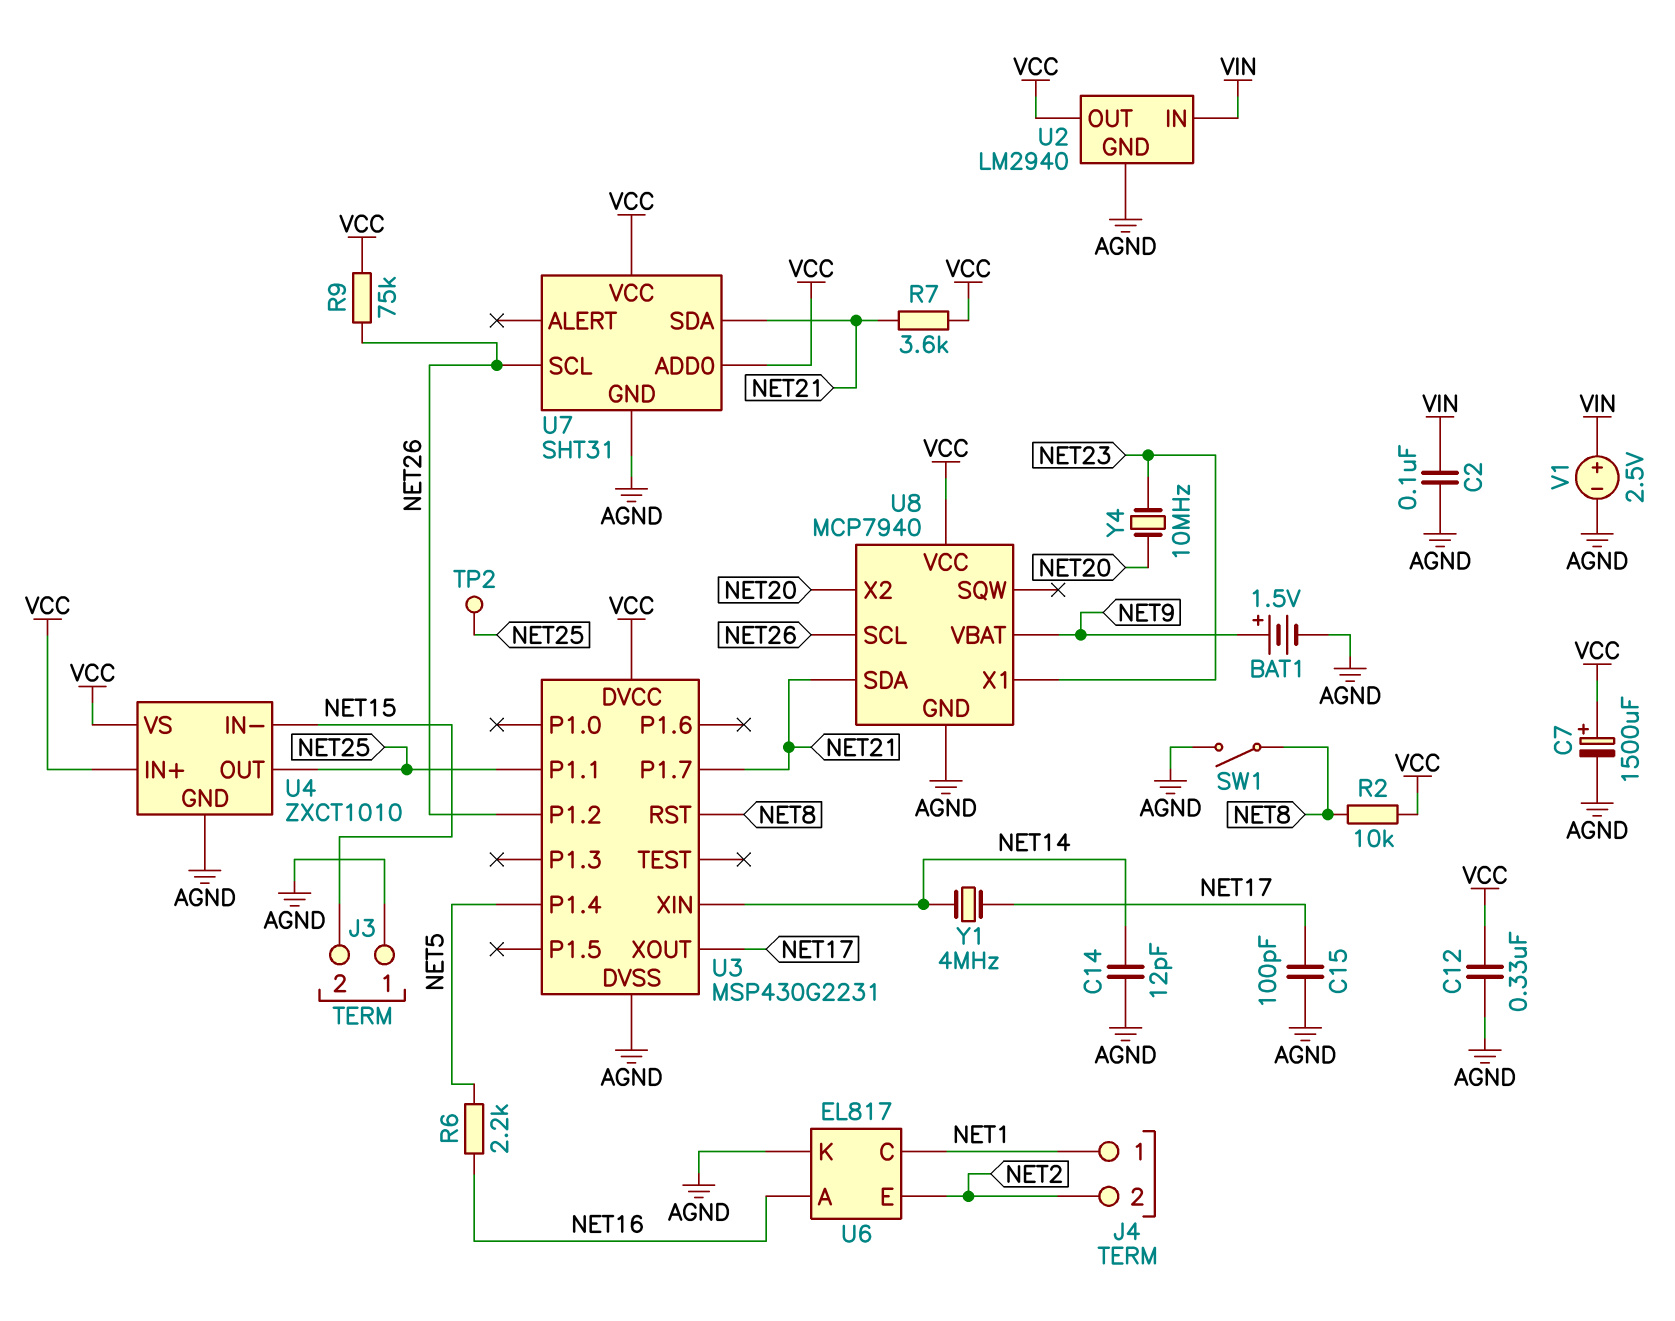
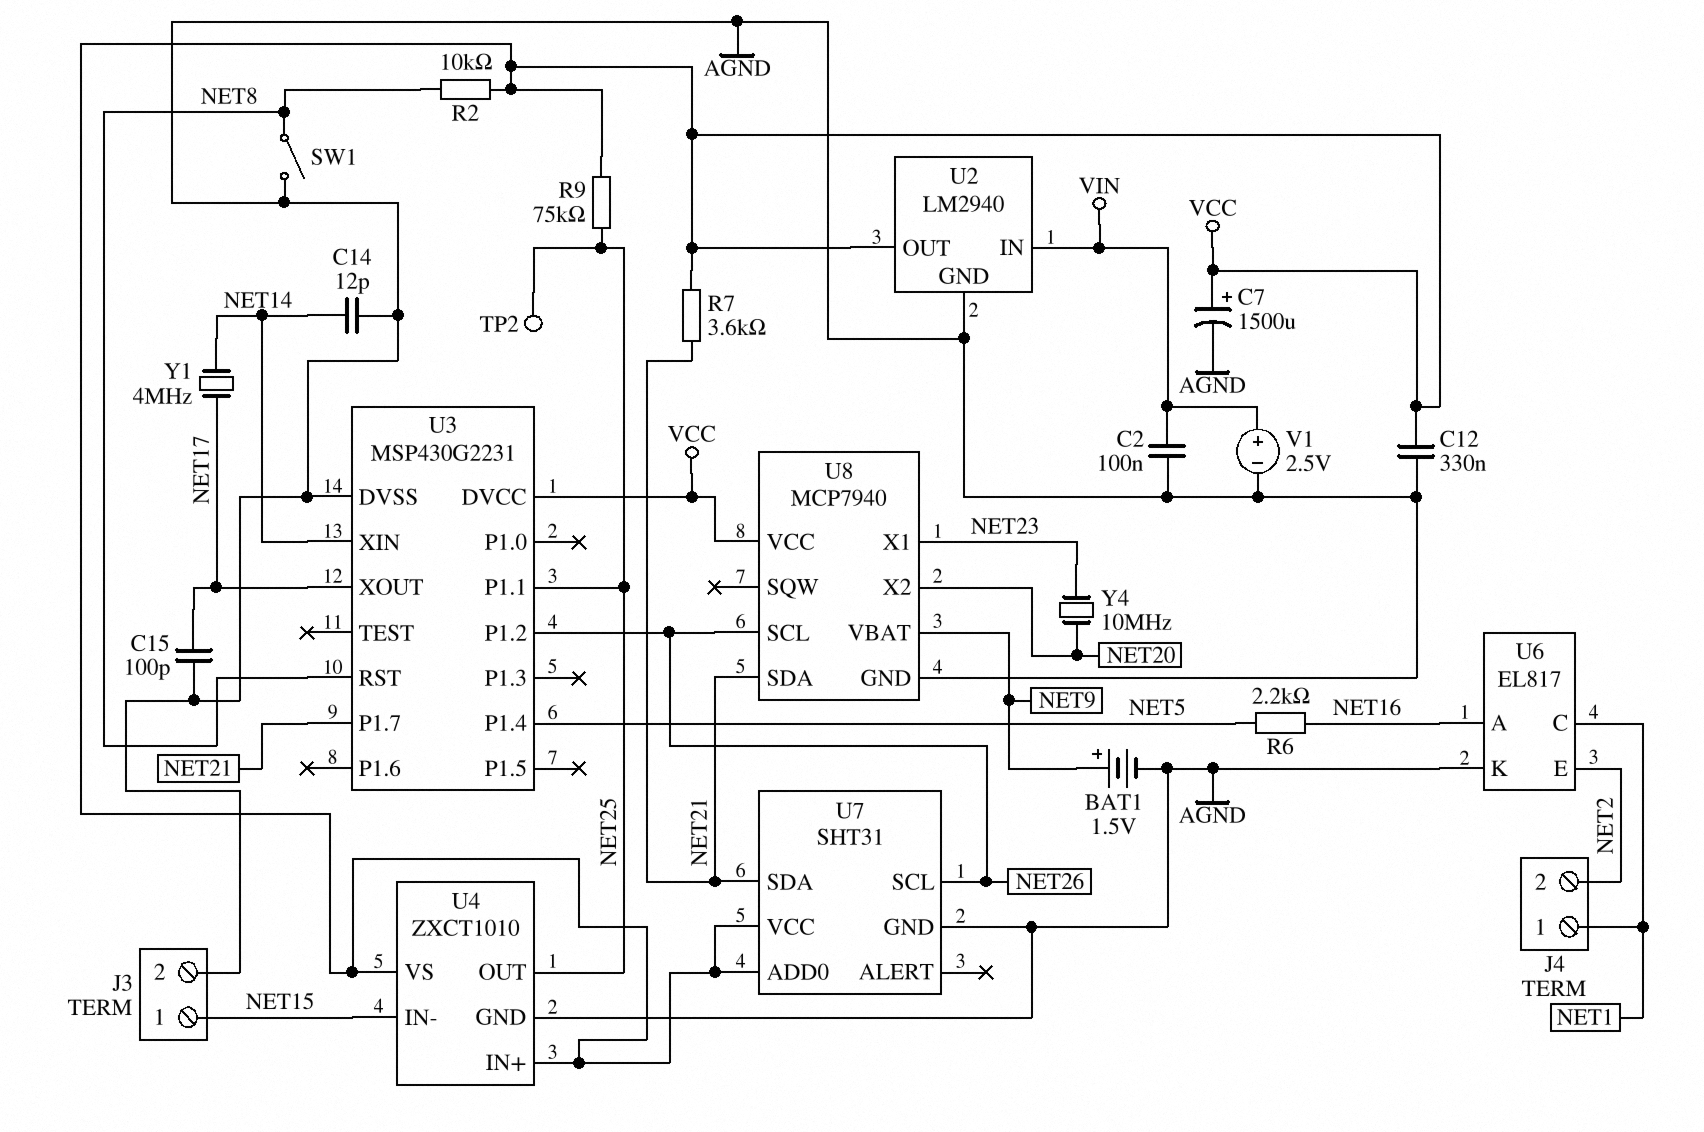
J3 pin 1: AGND -> NET15
J3 pin 2: NET15 -> AGND
R9: 75k (NET26, VCC) -> 75k (NET25, VCC)

